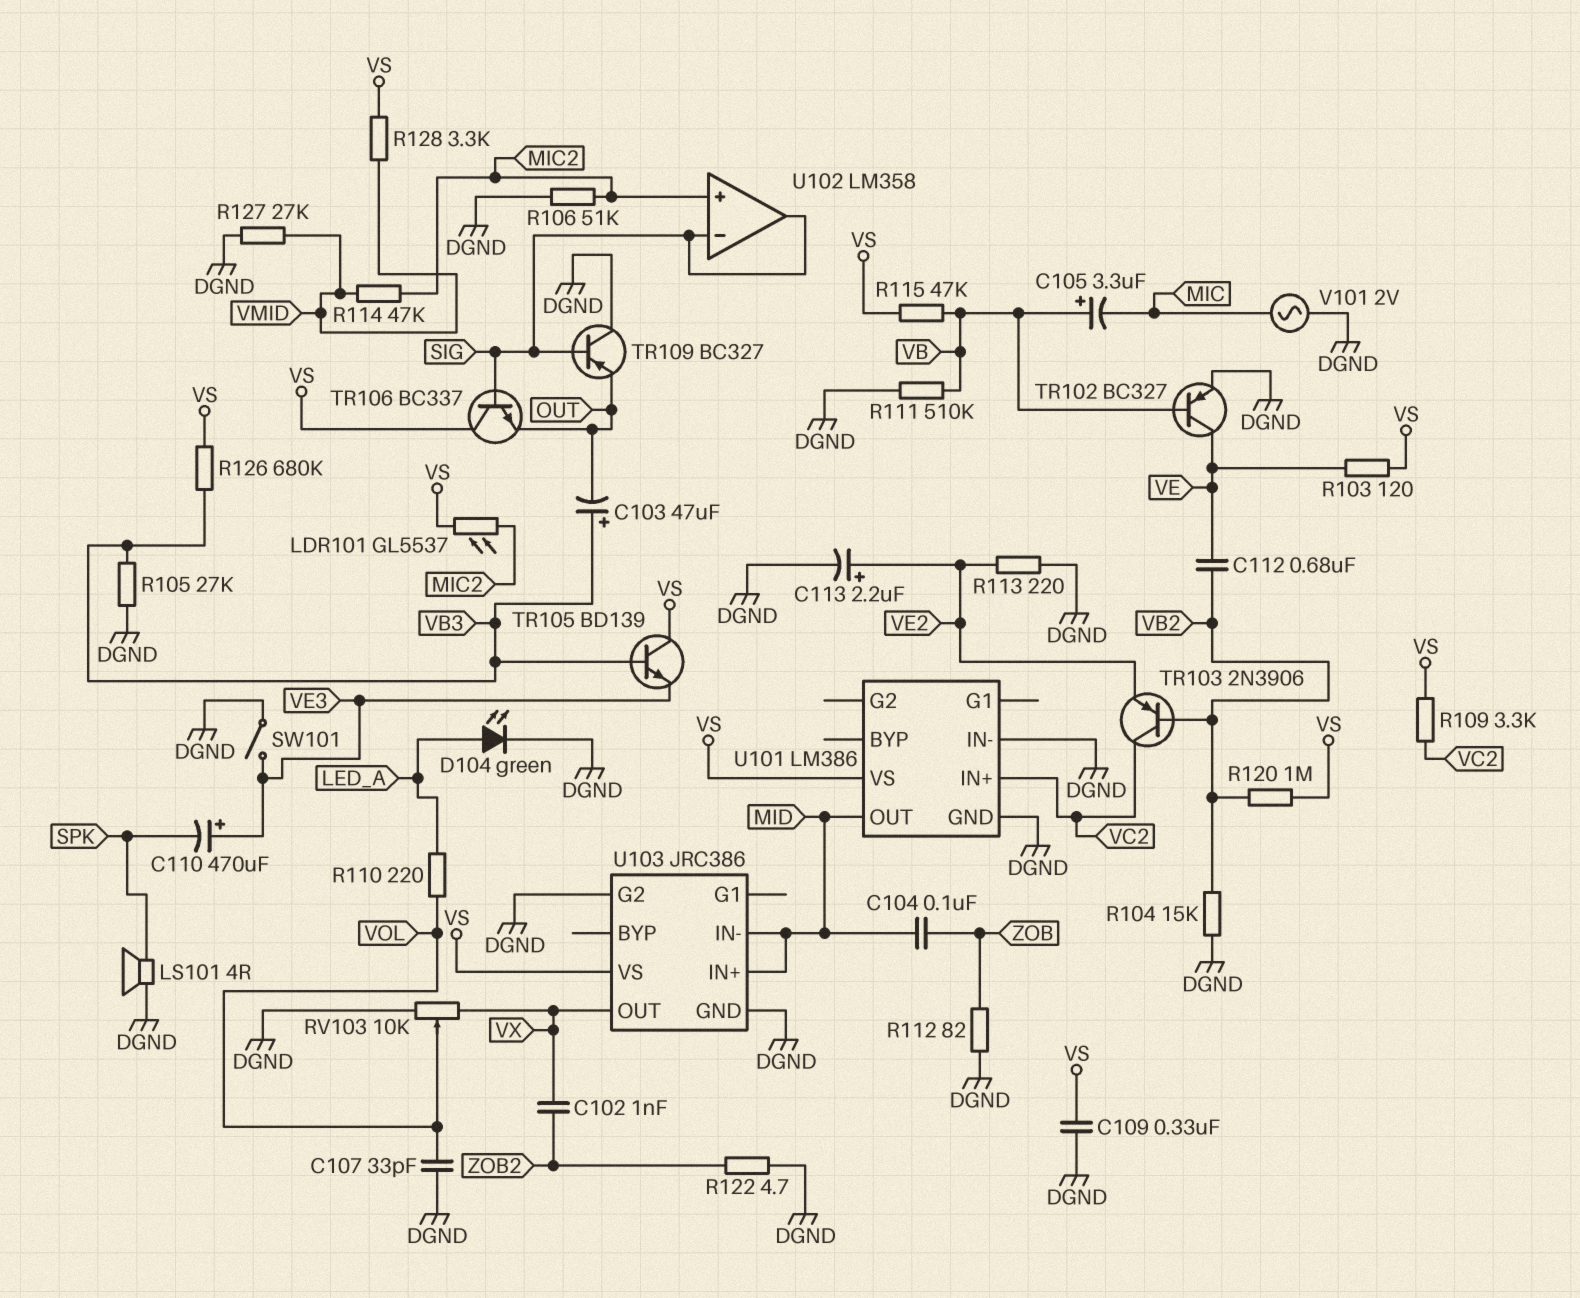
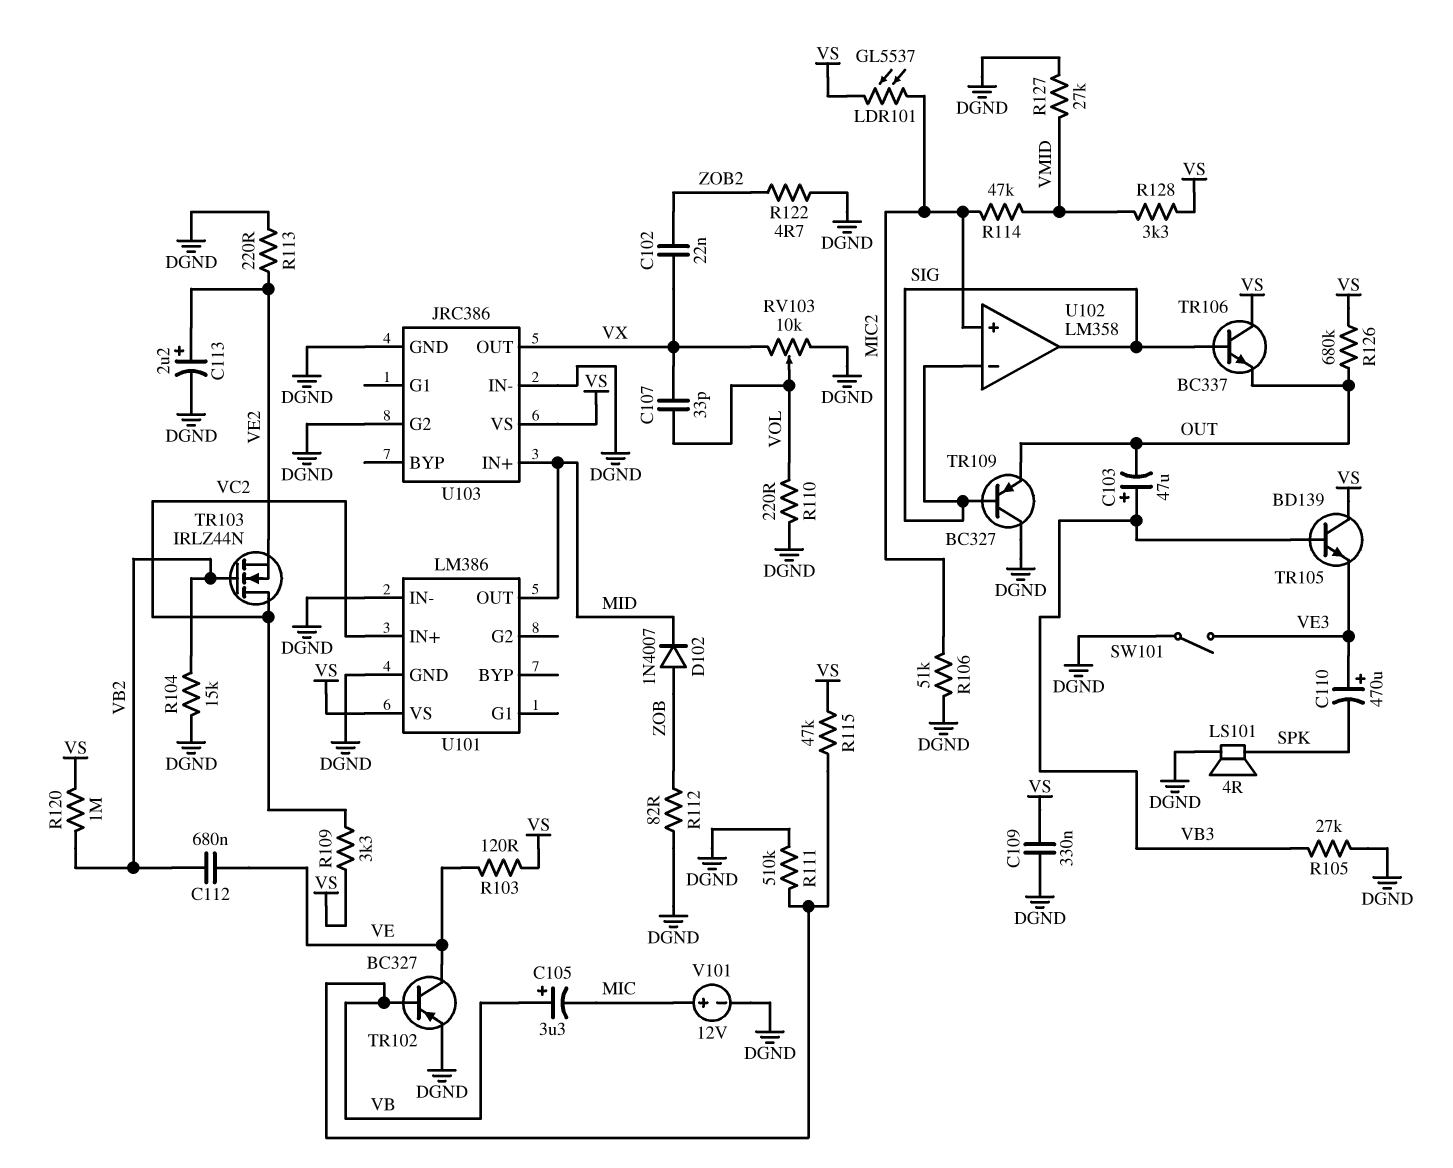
C102: 1nF (VX, ZOB2) -> 22nF (VX, ZOB2)
C104: 100nF (MID, ZOB) -> none
C107: 33pF (DGND, VOL) -> 33pF (VOL, VX)
D102: none -> diode 1N4007 (A ZOB, K MID)
D104: LED green (A LED_A, K DGND) -> none
R110: 220 (LED_A, VOL) -> 220 (DGND, VOL)
R126: 680k (VB3, VS) -> 680k (OUT, VS)
TR103: PNP 2N3906 (B VB2, C VC2, E VE2) -> NMOS IRLZ44N (G VB2, D VC2, S VE2)
U103 pin IN-: MID -> DGND
V101: AC 2V (DGND, MIC) -> 12V (plus MIC, minus DGND)

